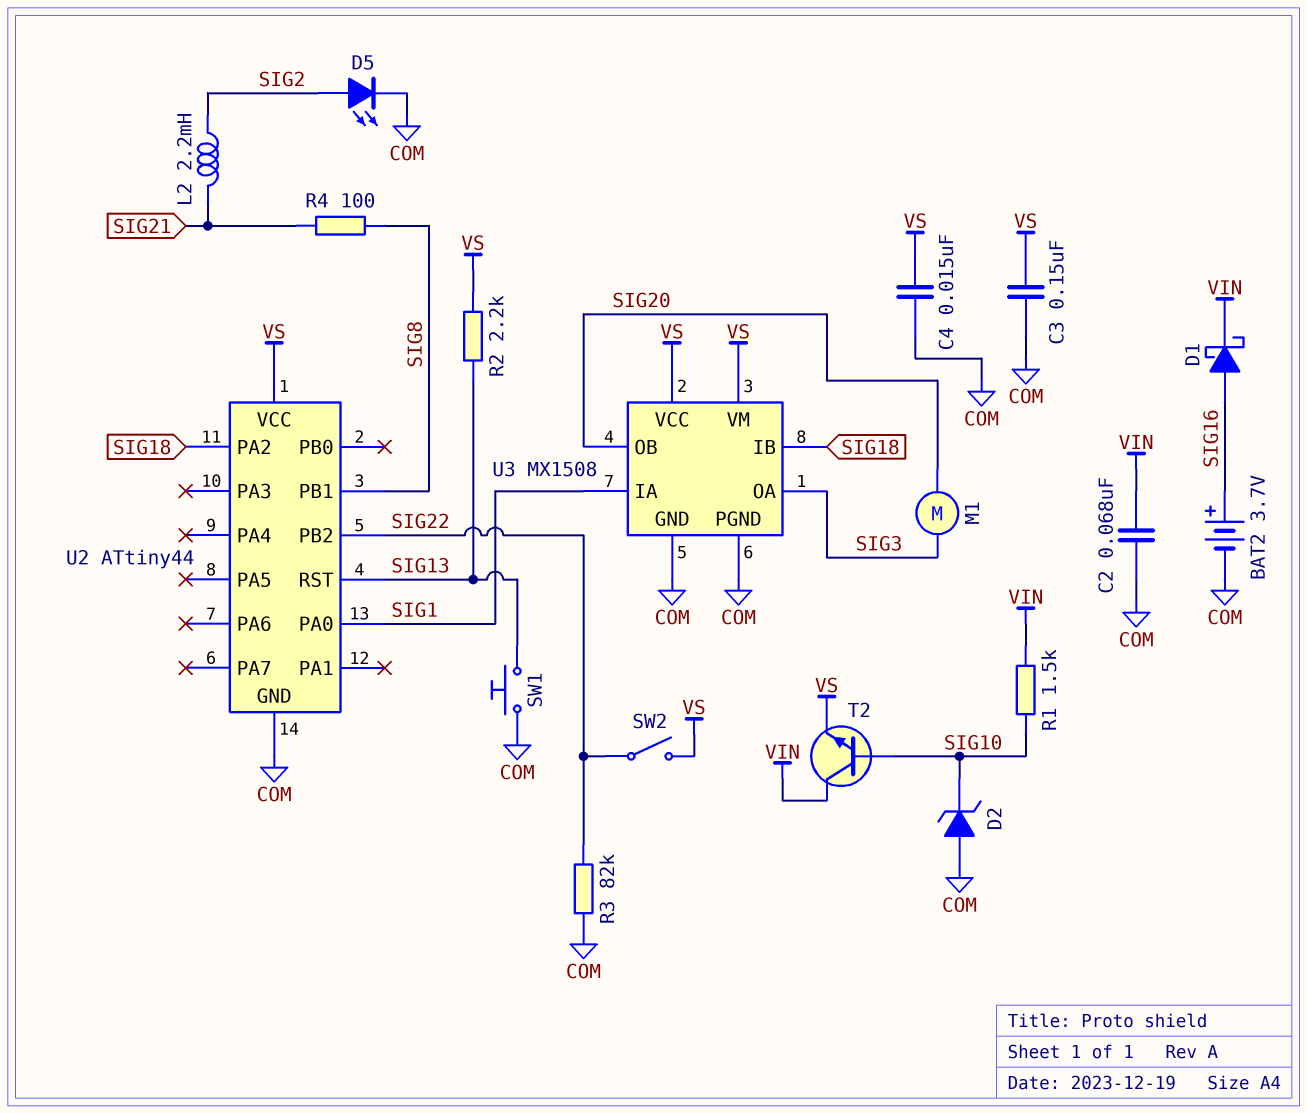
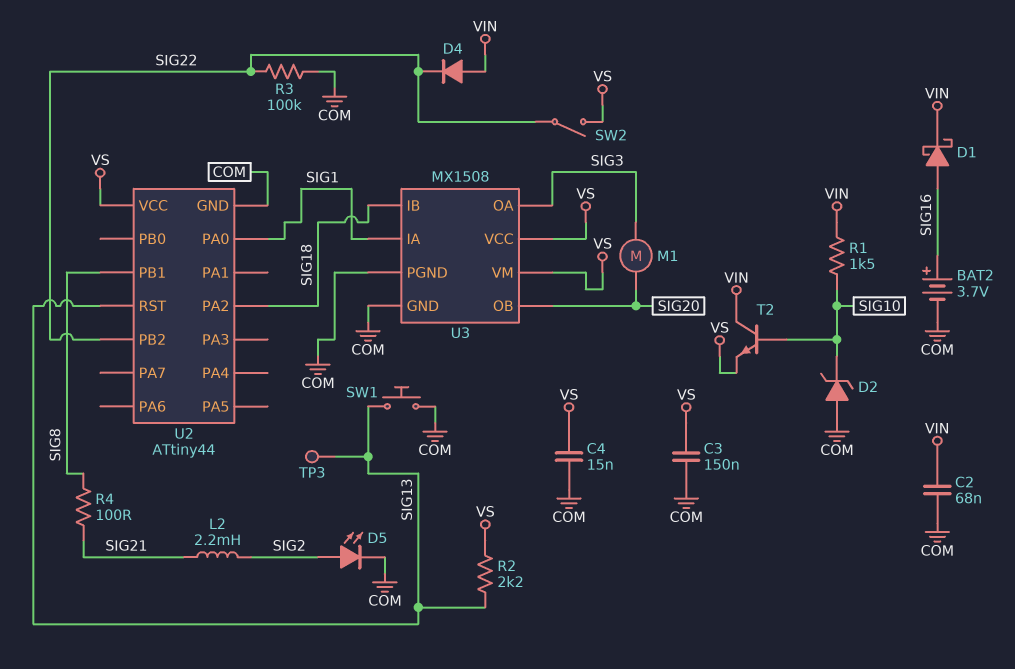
D4: none -> diode (A VIN, K SIG22)
R3: 82k (COM, SIG22) -> 100k (COM, SIG22)
TP3: none -> test point (SIG13)

